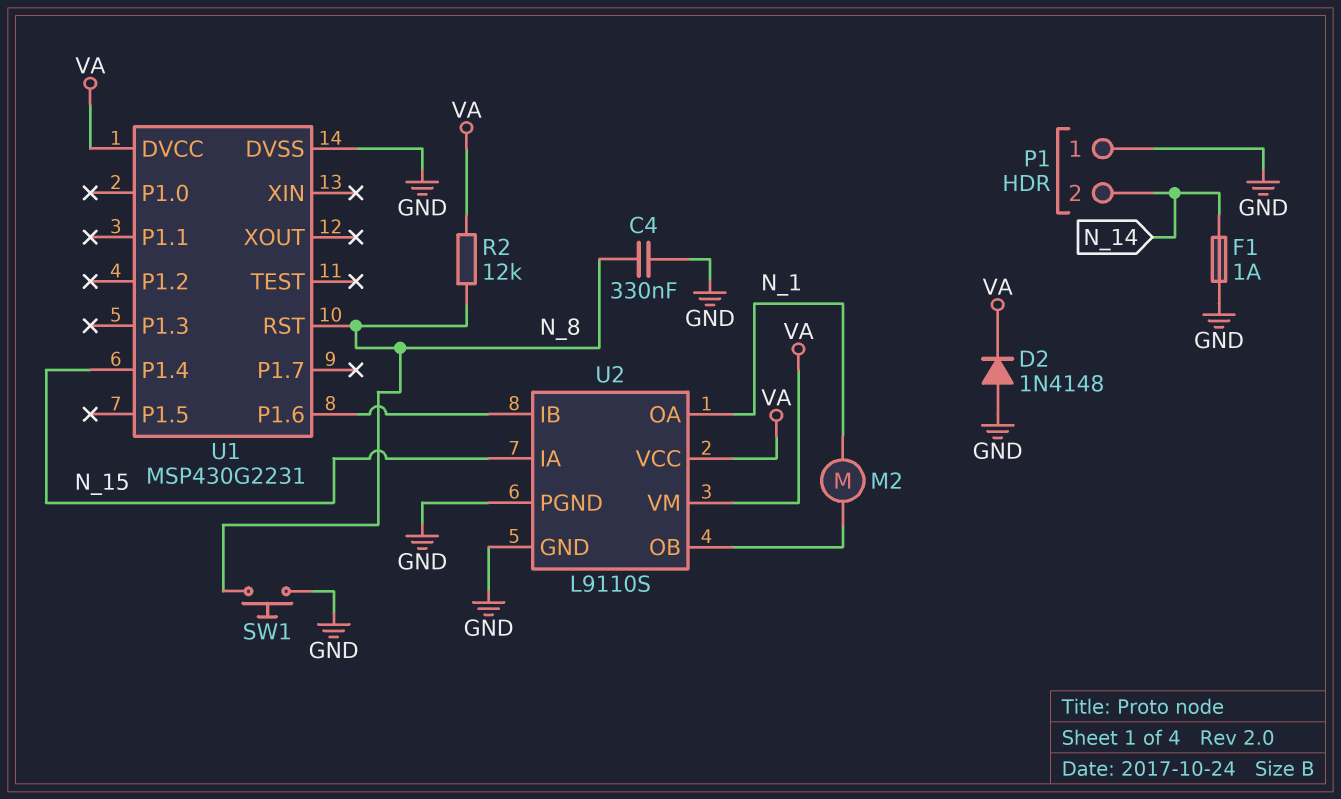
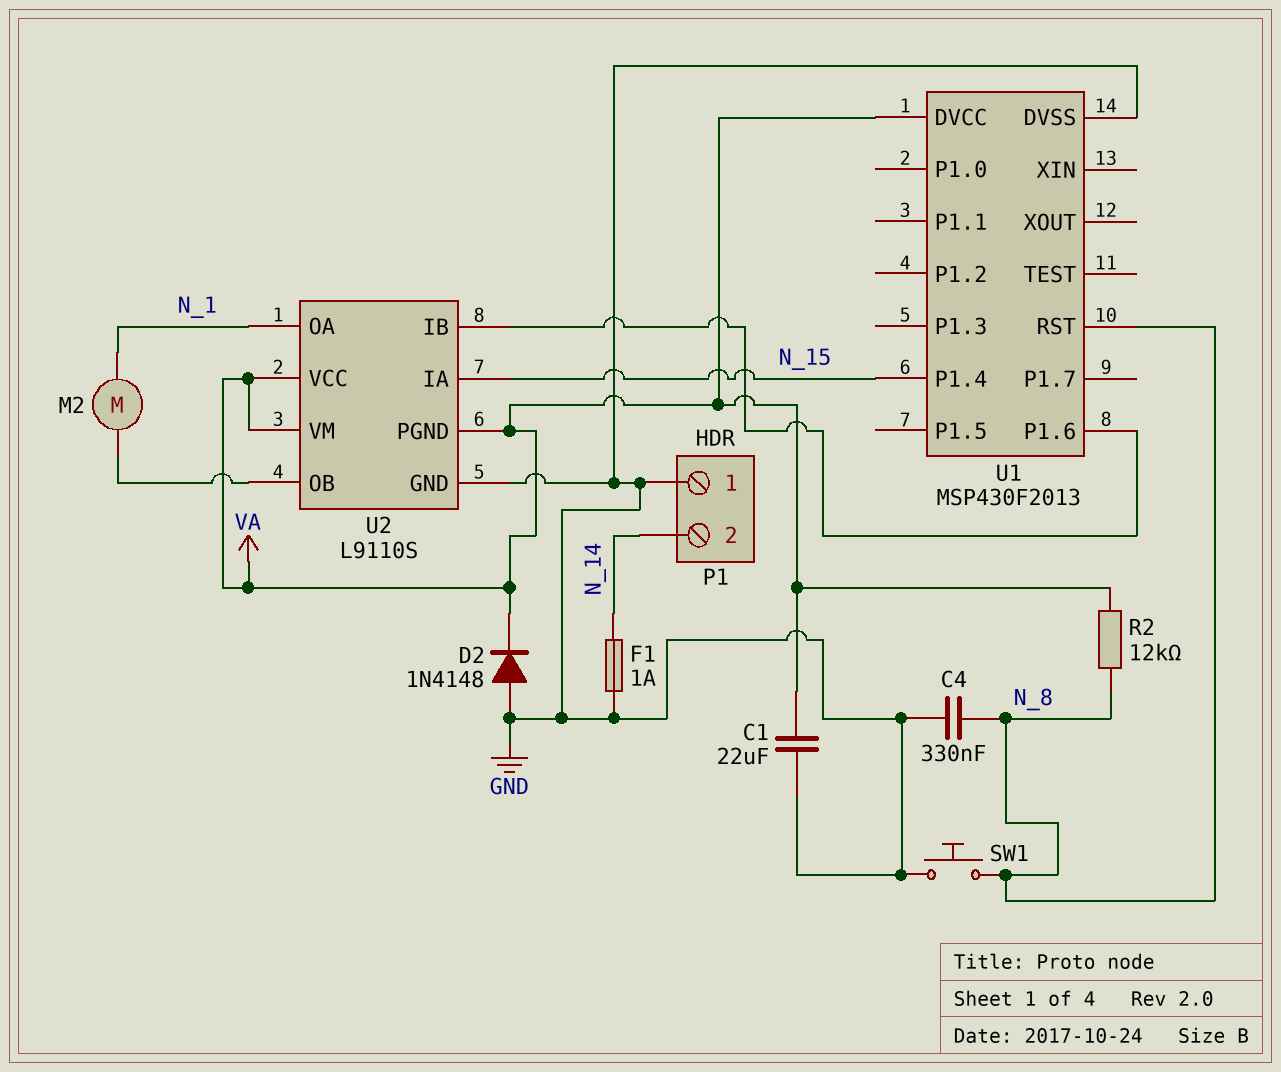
C1: none -> 22uF (GND, VA)
U1: MSP430G2231 -> MSP430F2013
U2 pin PGND: GND -> VA

